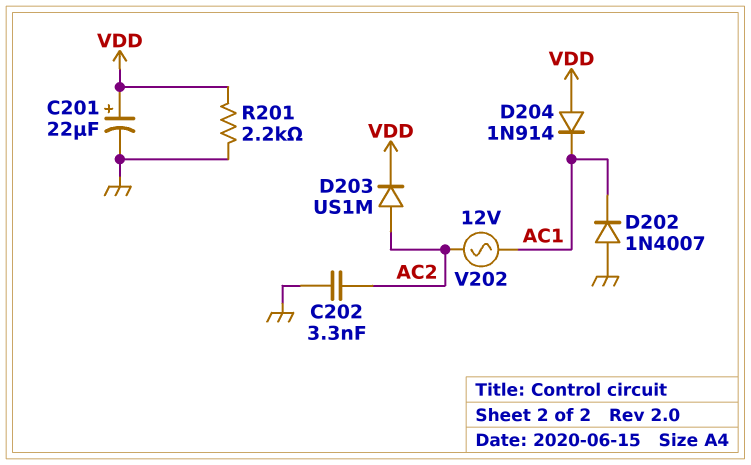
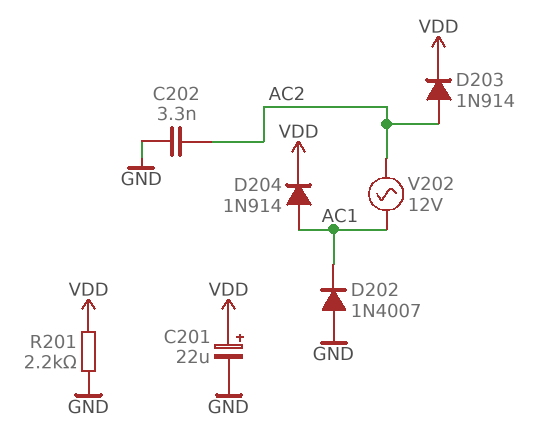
D203: diode US1M (A AC2, K VDD) -> diode 1N914 (A AC2, K VDD)
D204: diode 1N914 (A VDD, K AC1) -> diode 1N914 (A AC1, K VDD)

